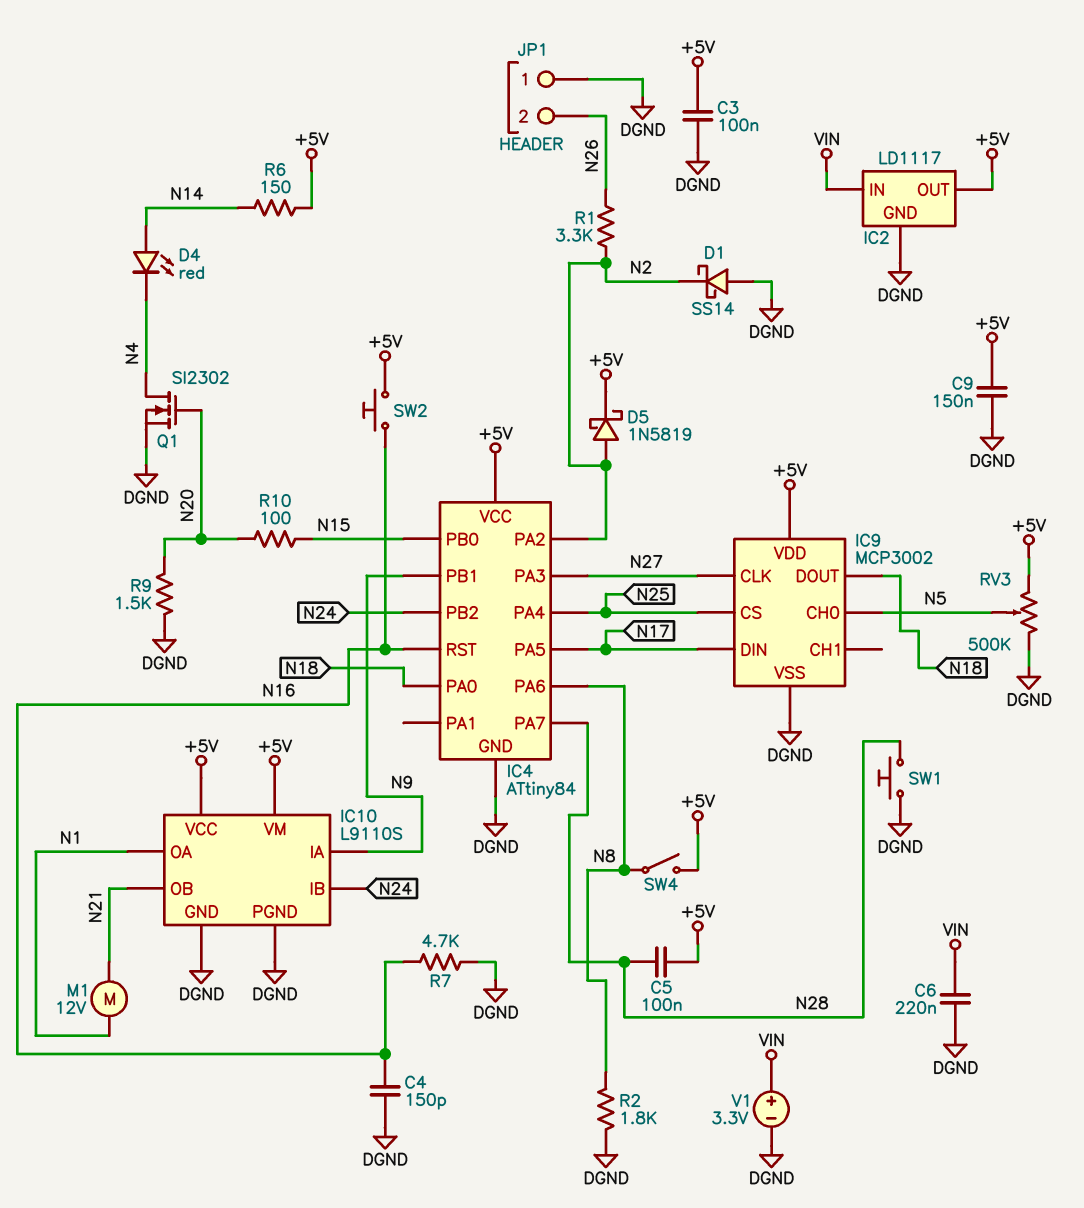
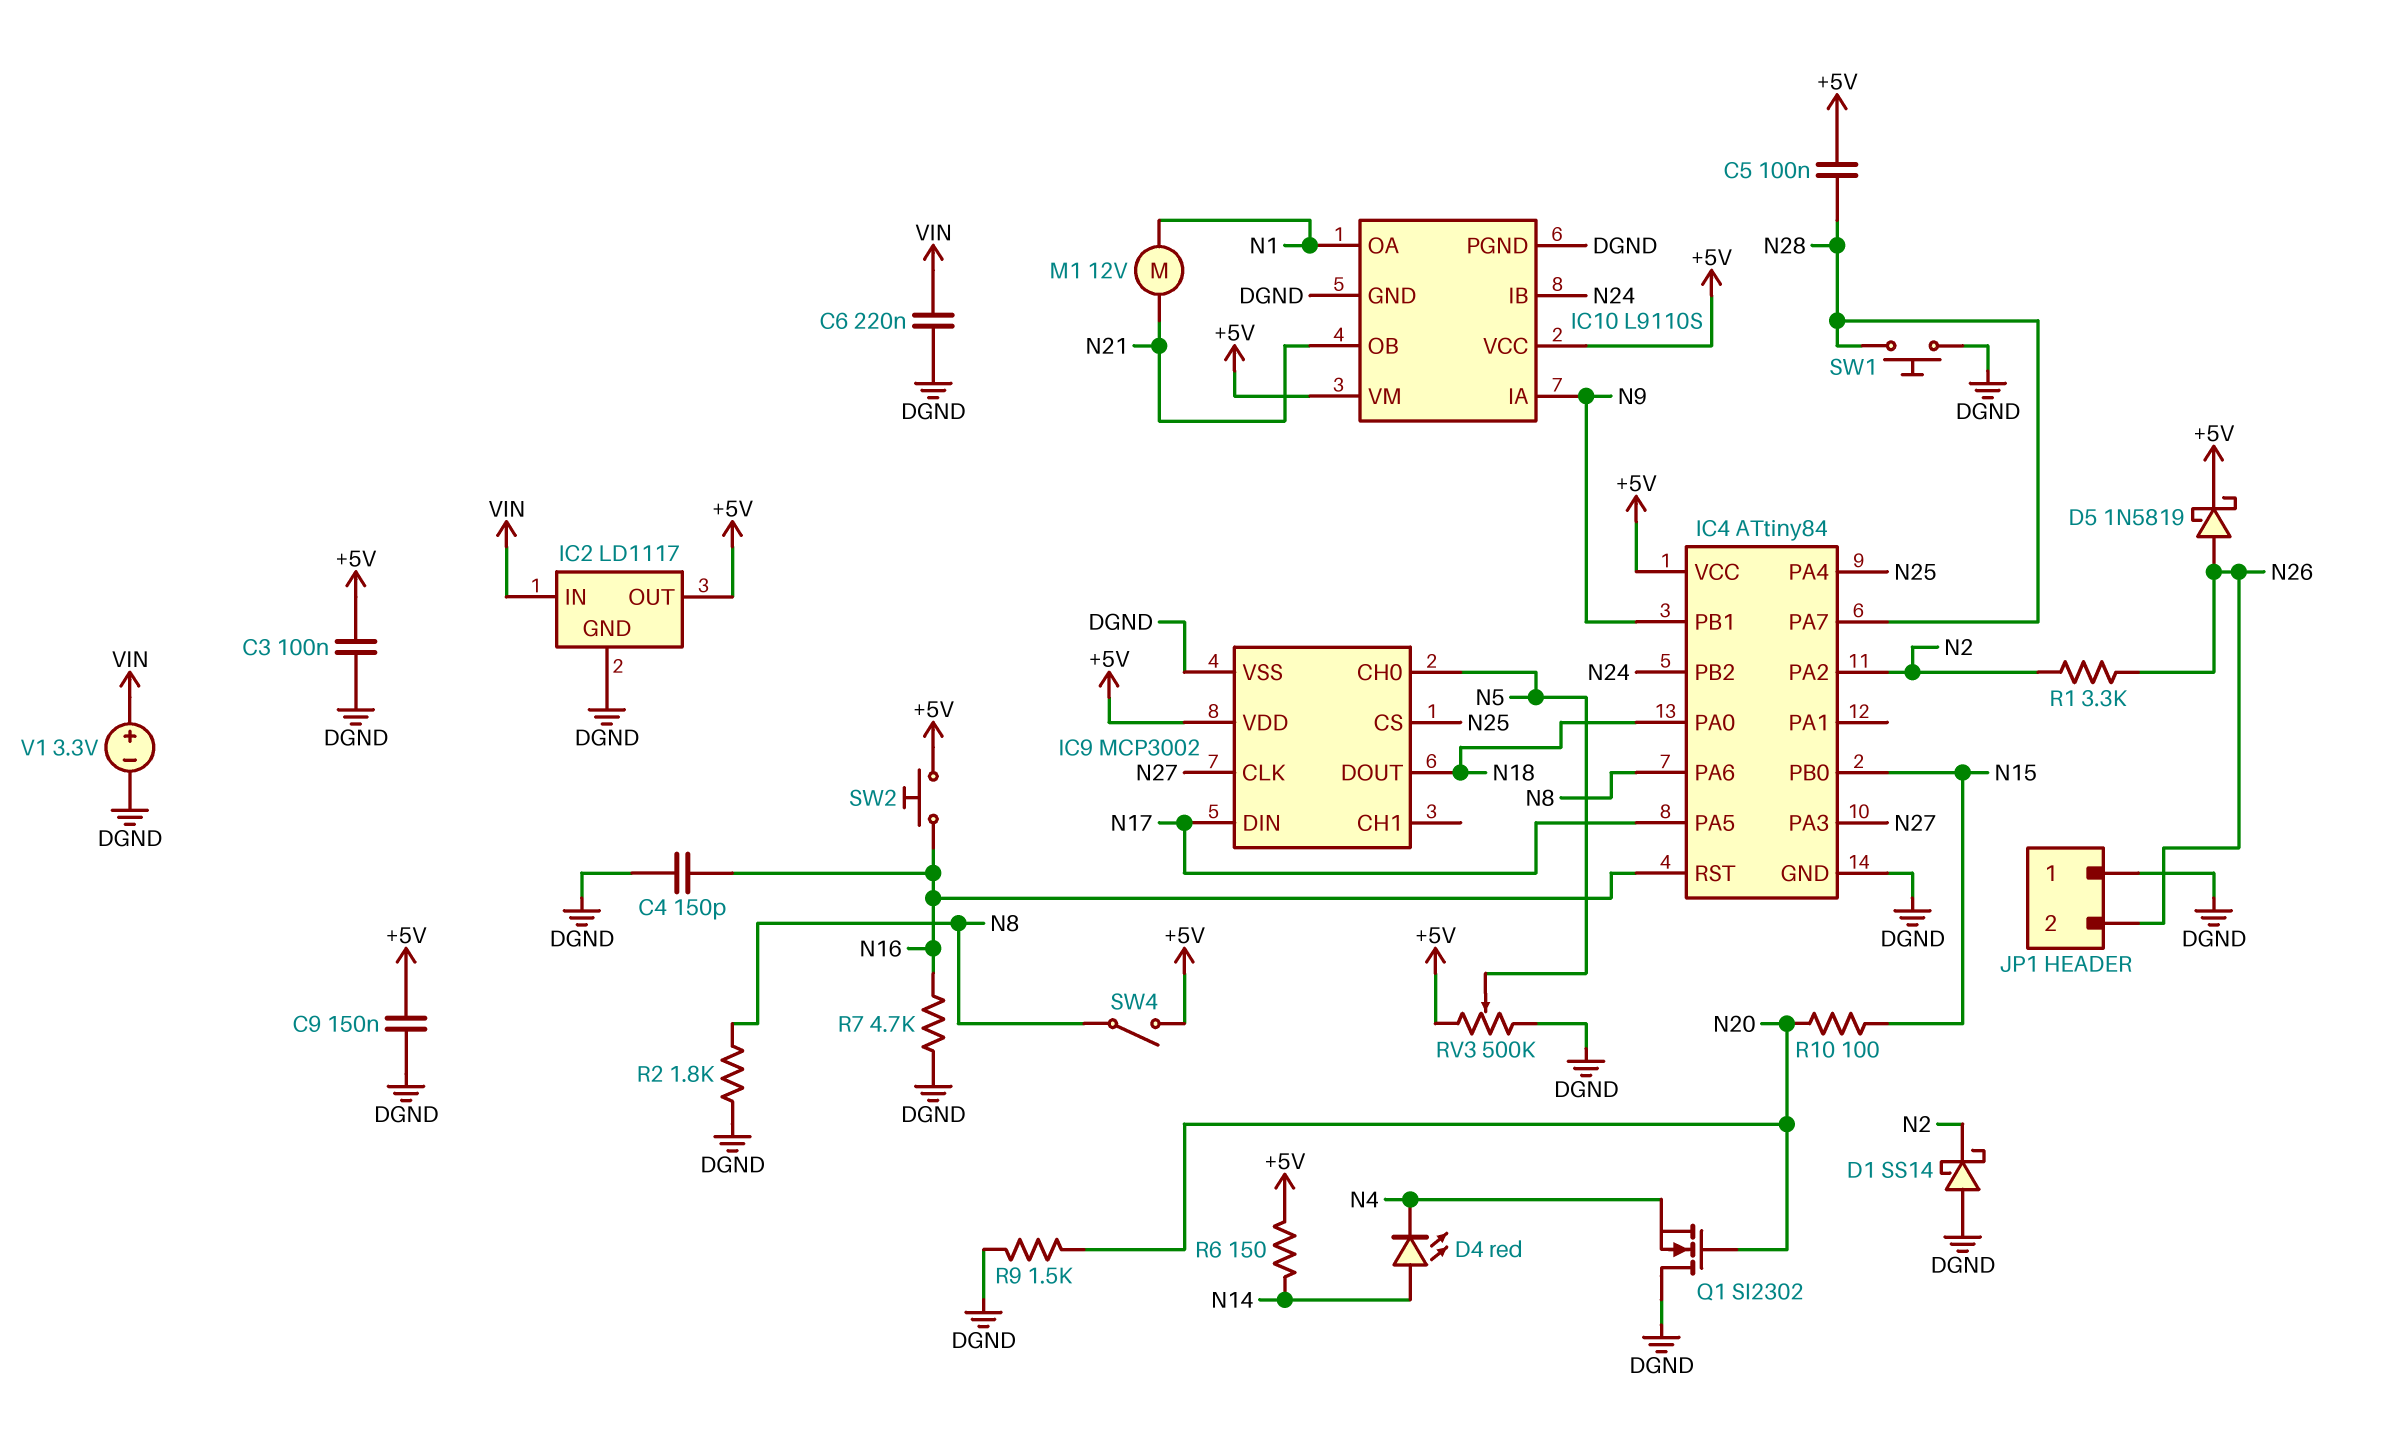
D5: schottky 1N5819 (A N2, K +5V) -> schottky 1N5819 (A N26, K +5V)
Q1: NMOS SI2302 (G N20, D N4, S DGND) -> NMOS SI2302 (G N20, D DGND, S N4)

